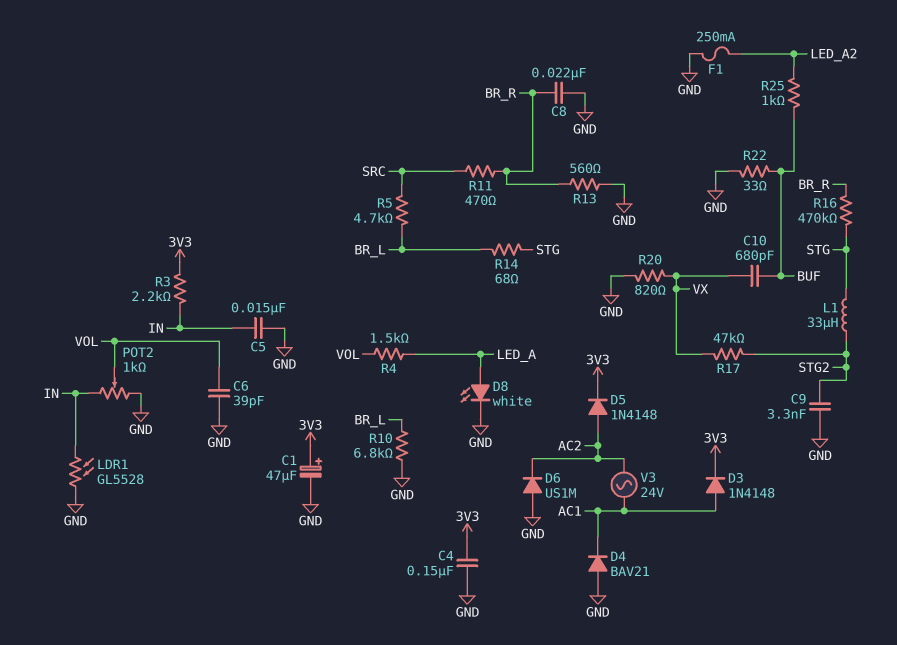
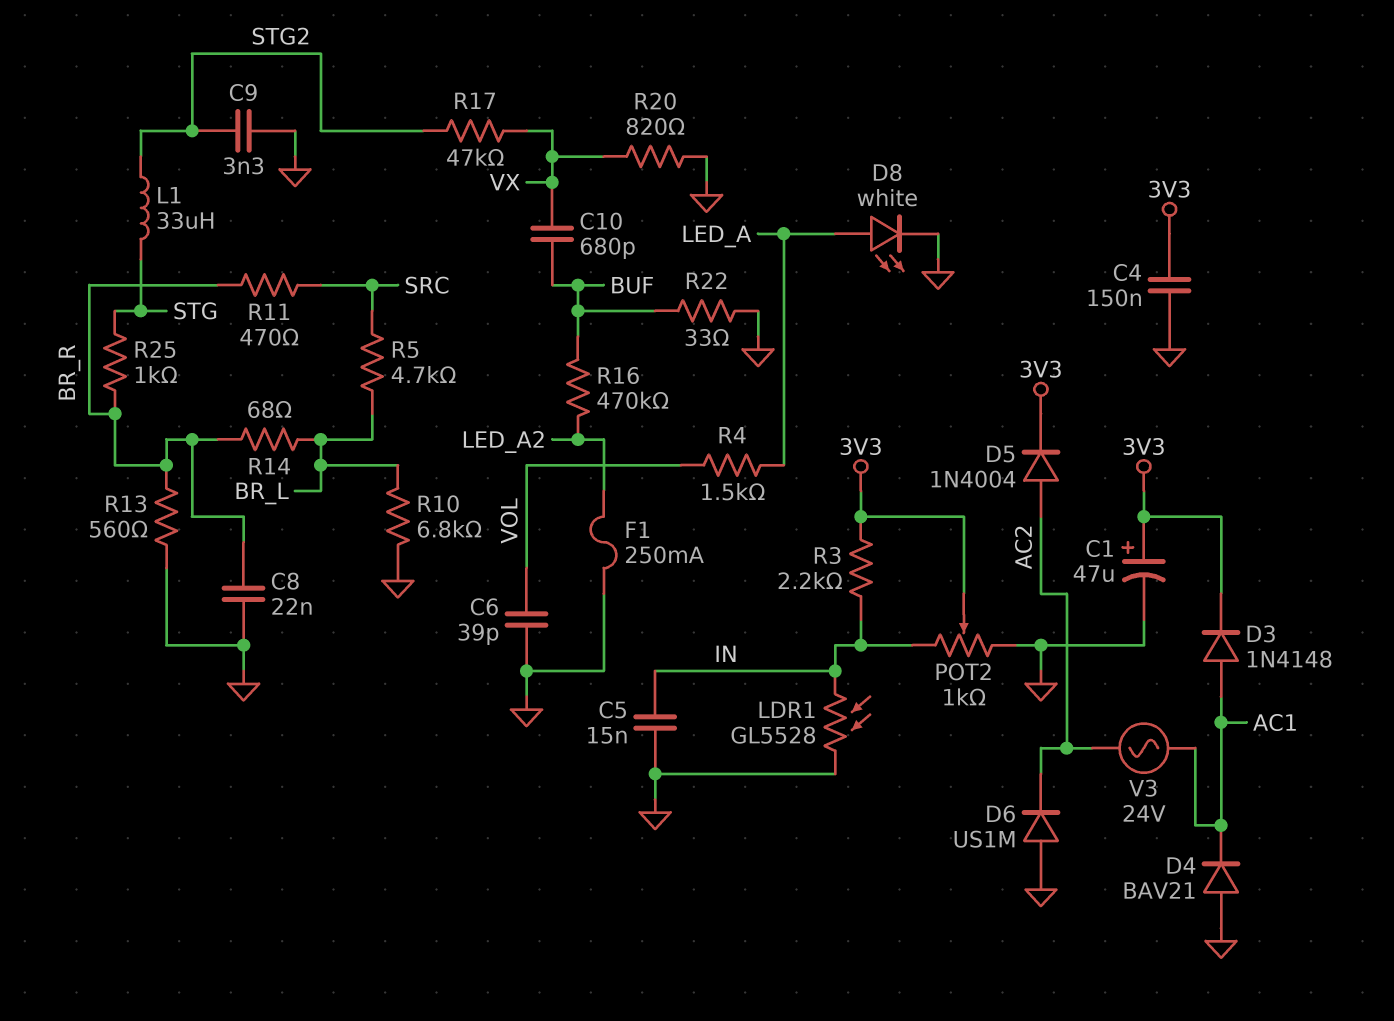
D5: diode 1N4148 (A AC2, K 3V3) -> diode 1N4004 (A AC2, K 3V3)
POT2: 1k (GND, IN, wiper VOL) -> 1k (GND, IN, wiper 3V3)
R14: 68 (BR_L, STG) -> 68 (BR_L, BR_R)
R16: 470k (BR_R, STG) -> 470k (BUF, LED_A2)
R25: 1k (BUF, LED_A2) -> 1k (BR_R, STG)

